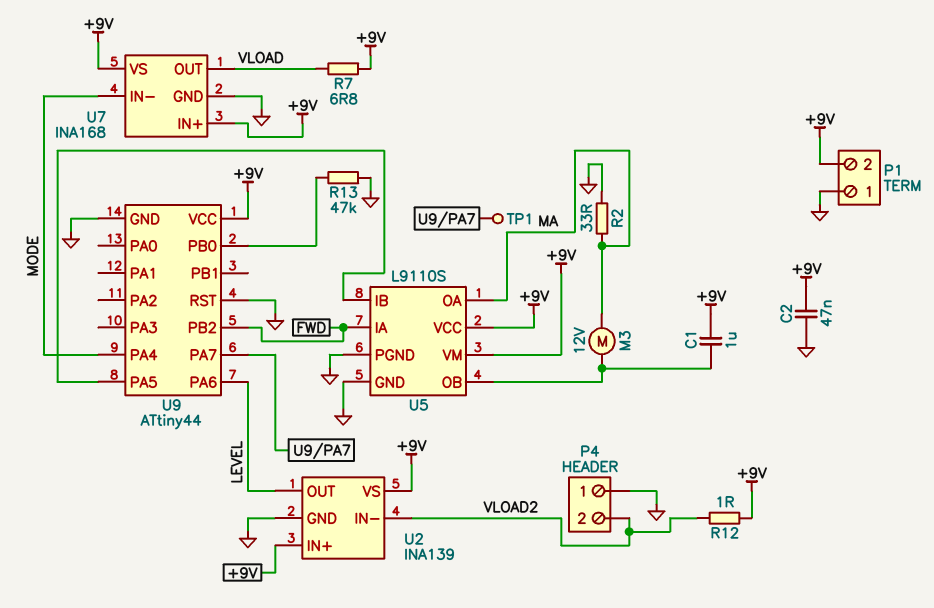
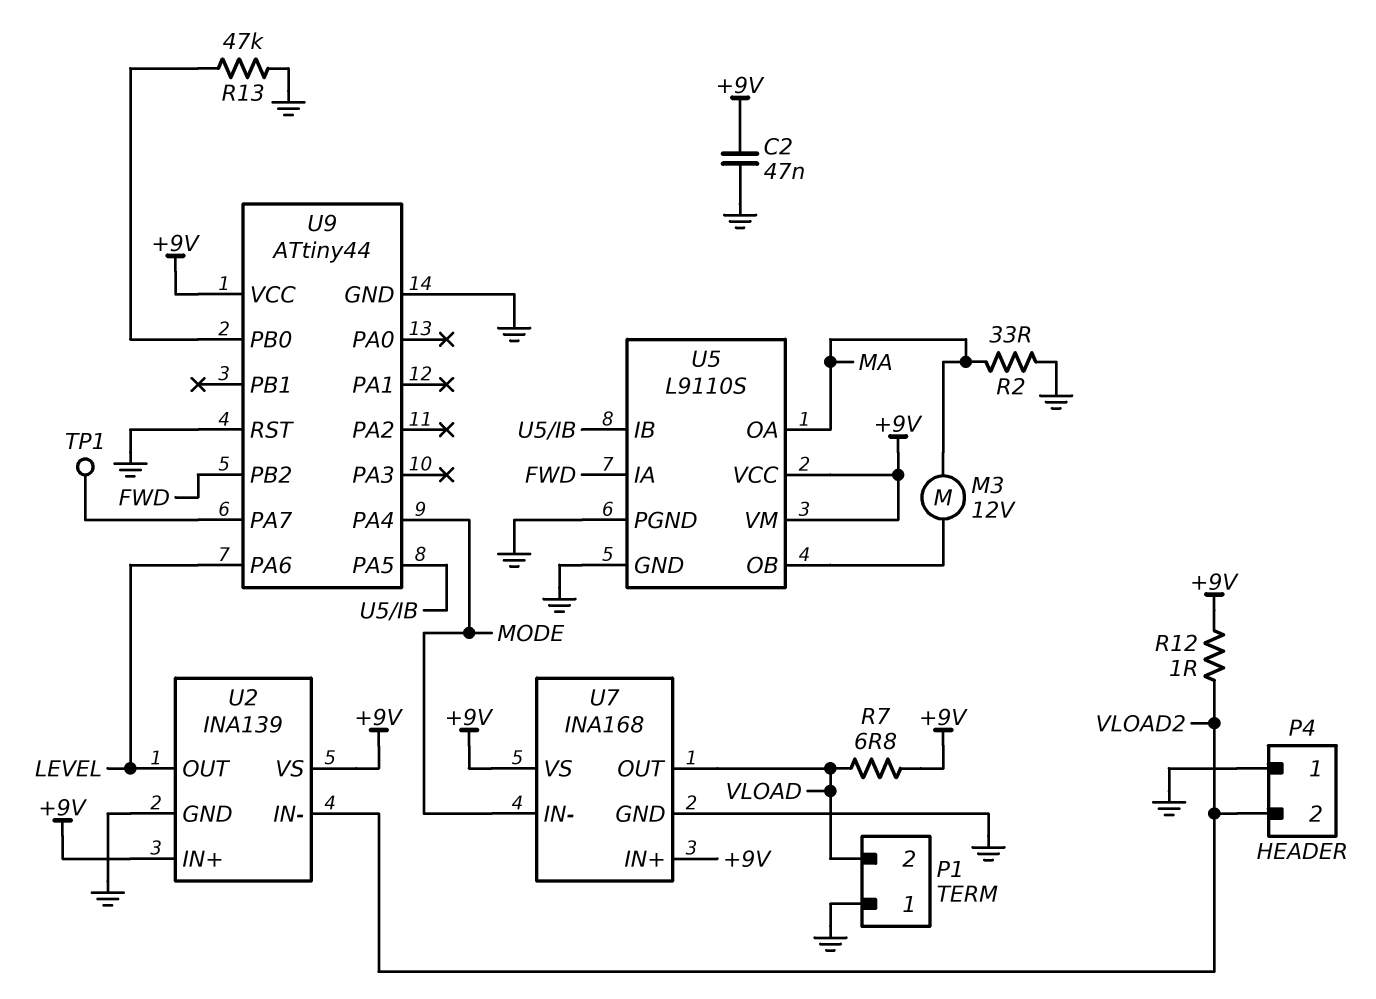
C1: 1uF (+9V, U5/OB) -> none
P1 pin 2: +9V -> VLOAD

